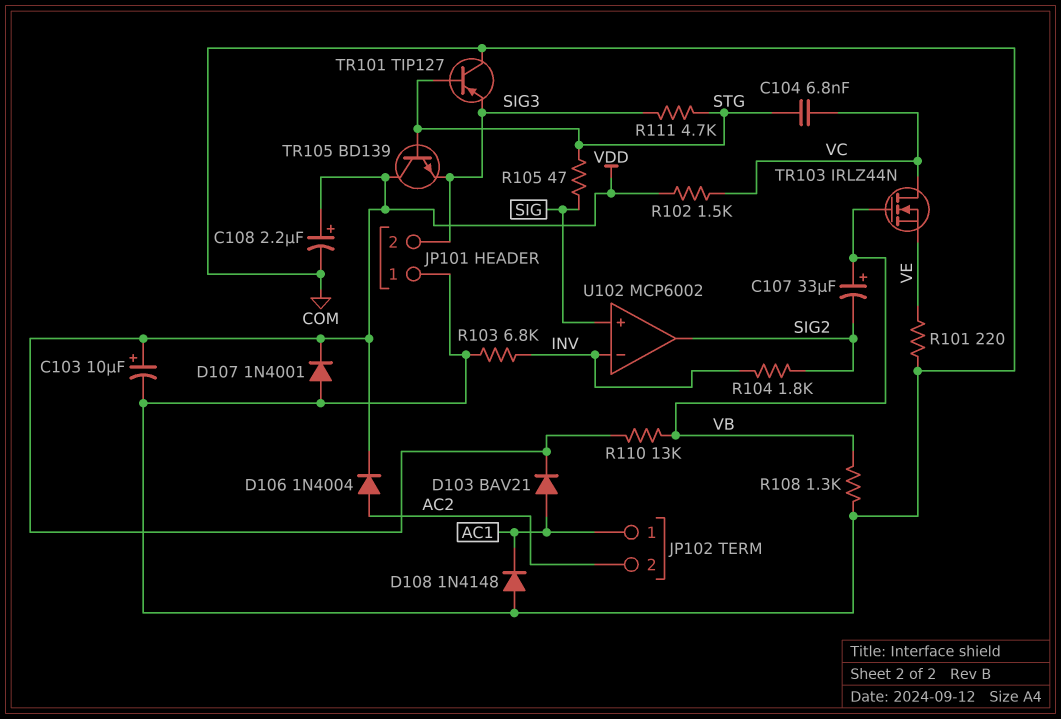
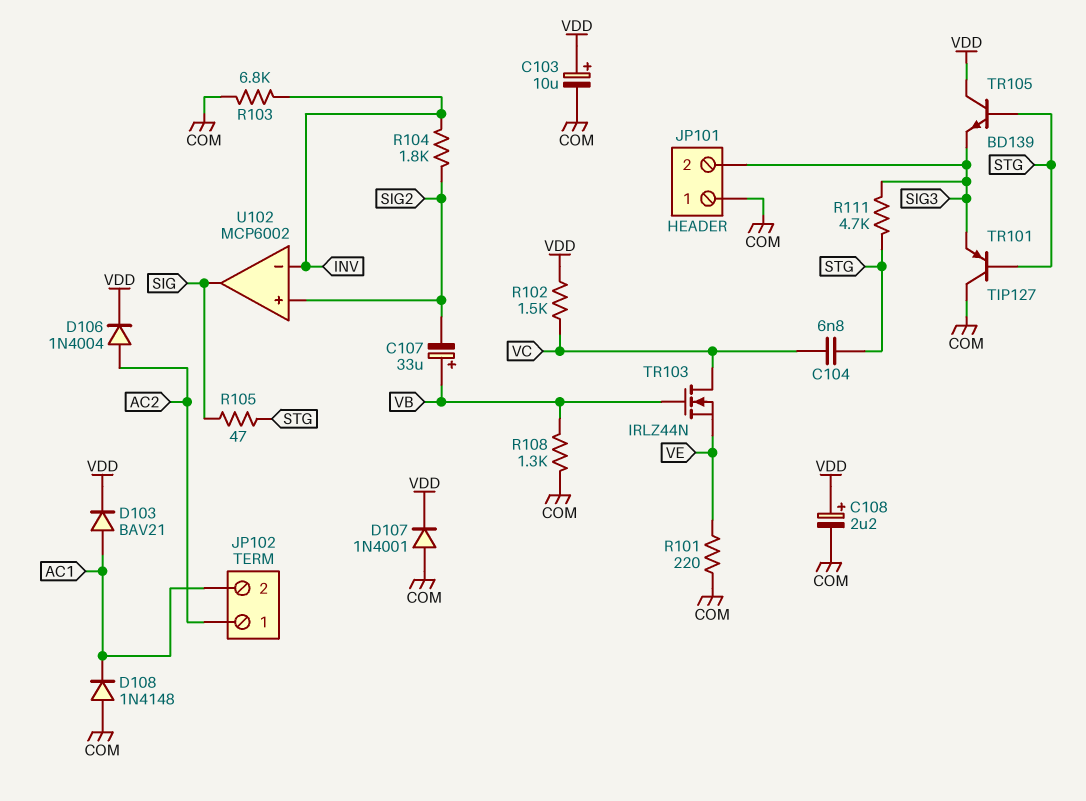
JP102 pin 1: AC1 -> AC2
JP102 pin 2: AC2 -> AC1
R110: 13k (VB, VDD) -> none
U102 pin in+: SIG -> SIG2
U102 pin out: SIG2 -> SIG

